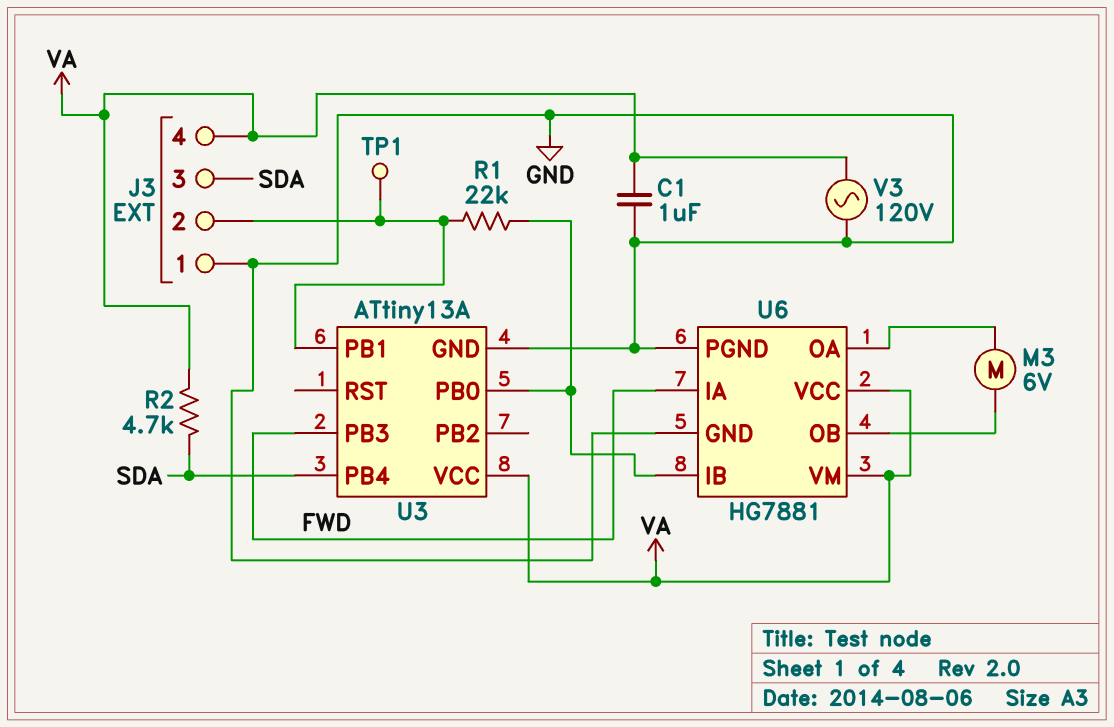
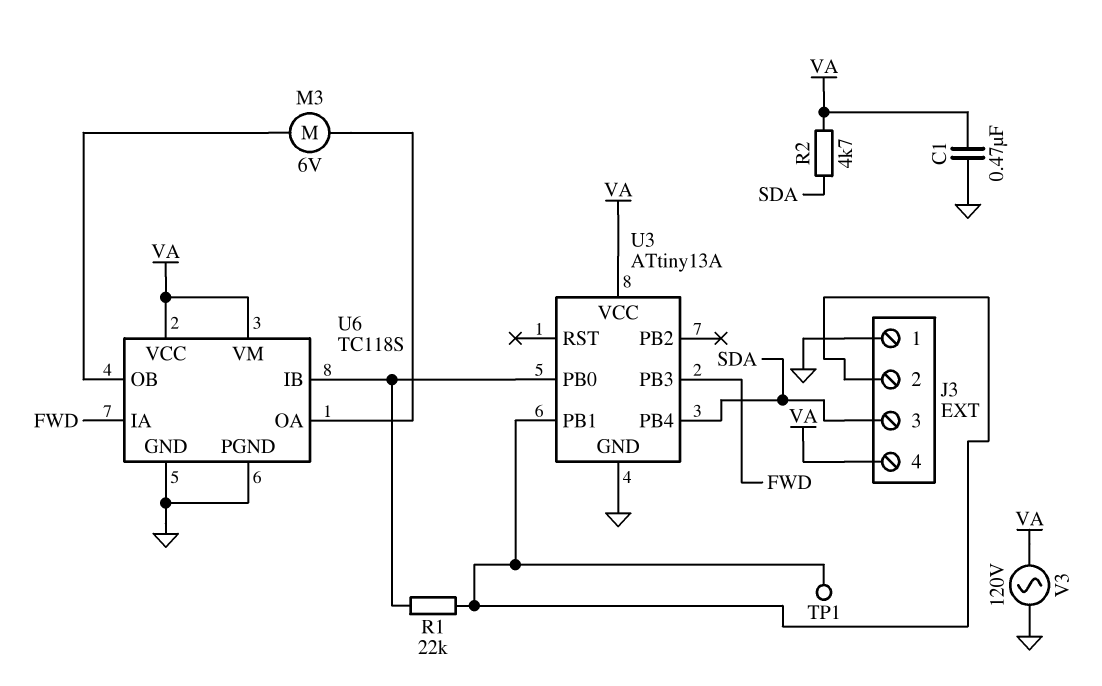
C1: 1uF (GND, VA) -> 470nF (GND, VA)
U6: HG7881 -> TC118S

